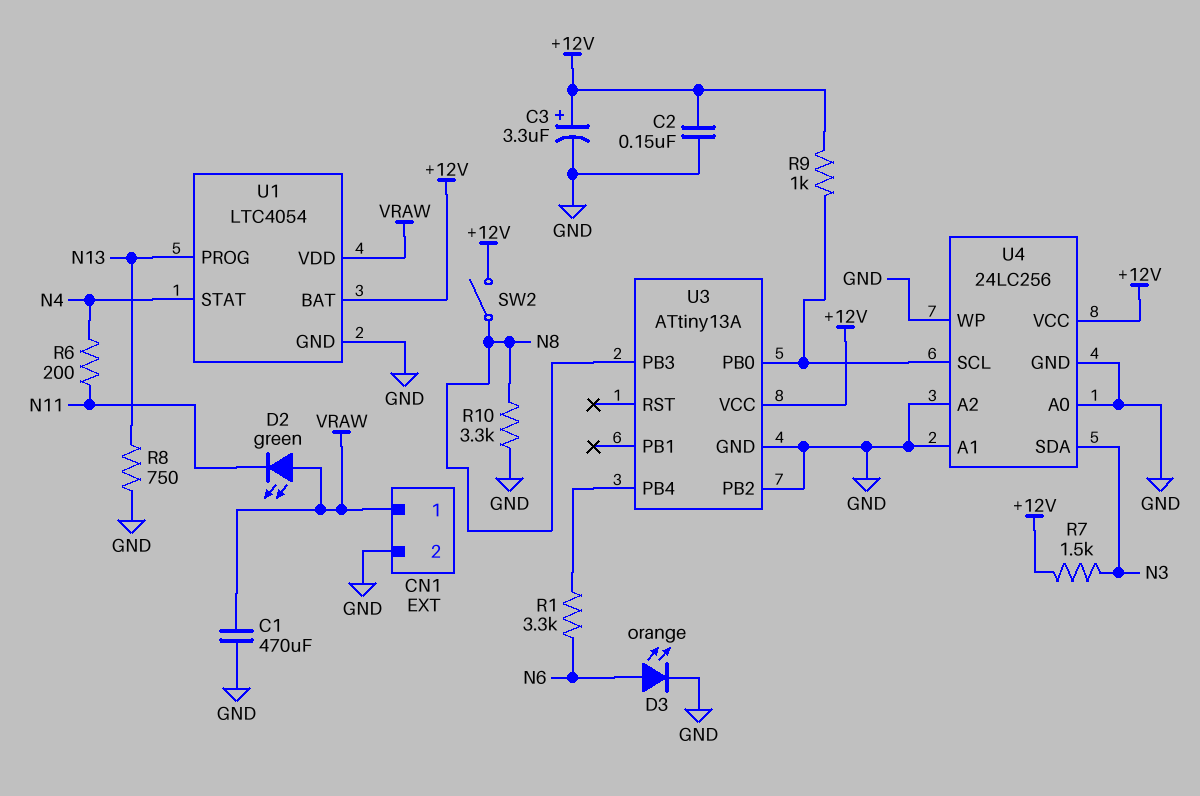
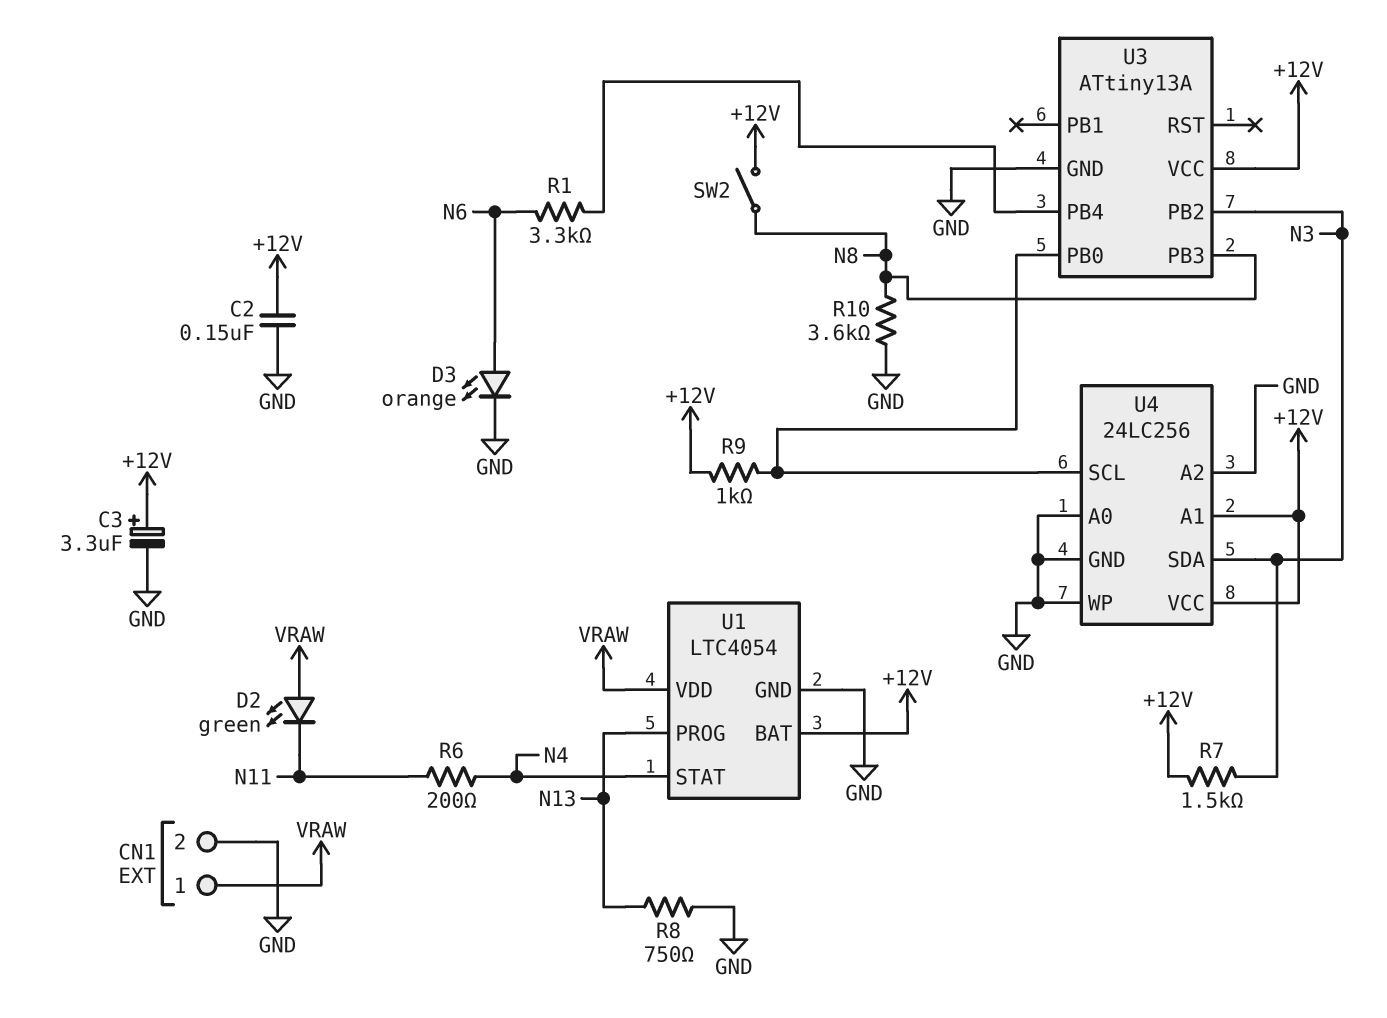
C1: 470uF (GND, VRAW) -> none
R10: 3.3k (GND, N8) -> 3.6k (GND, N8)
U3 pin PB2: GND -> N3
U4 pin A1: GND -> +12V

